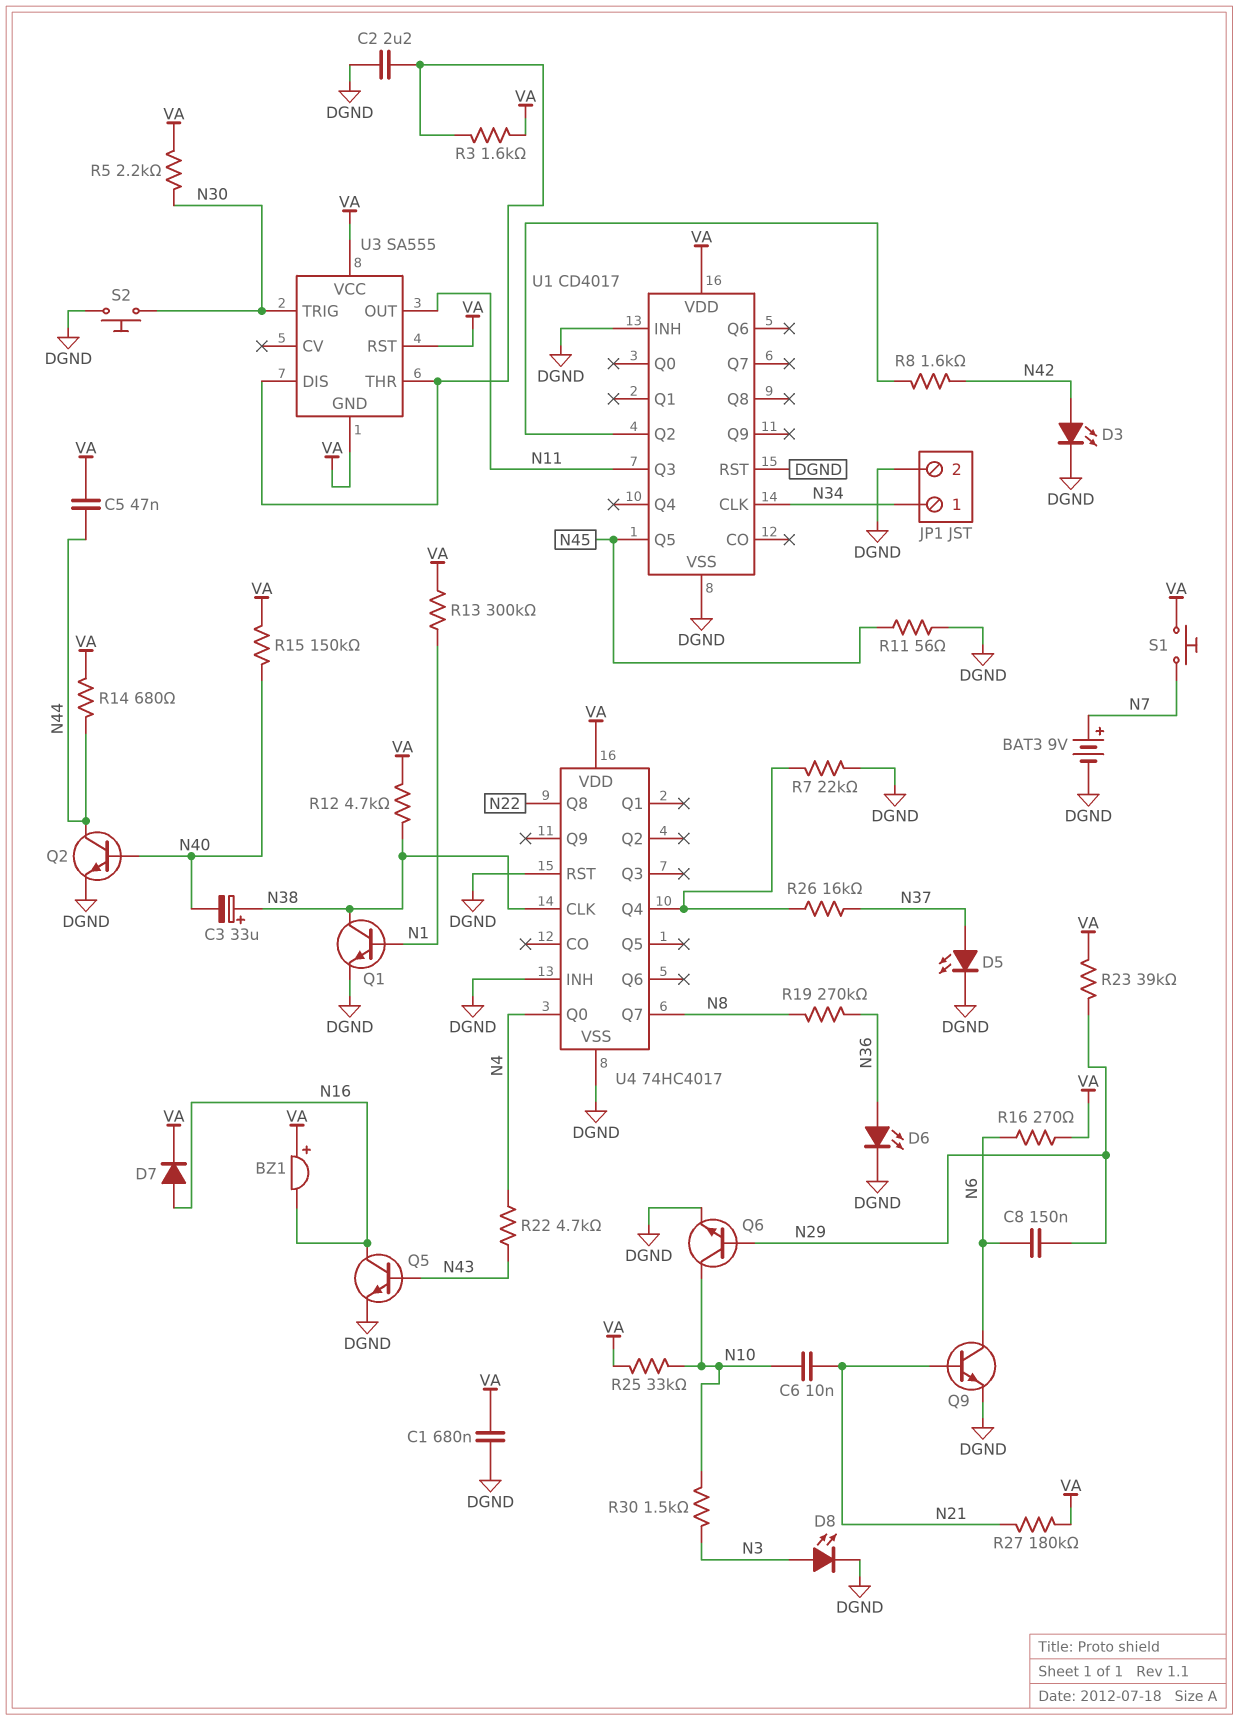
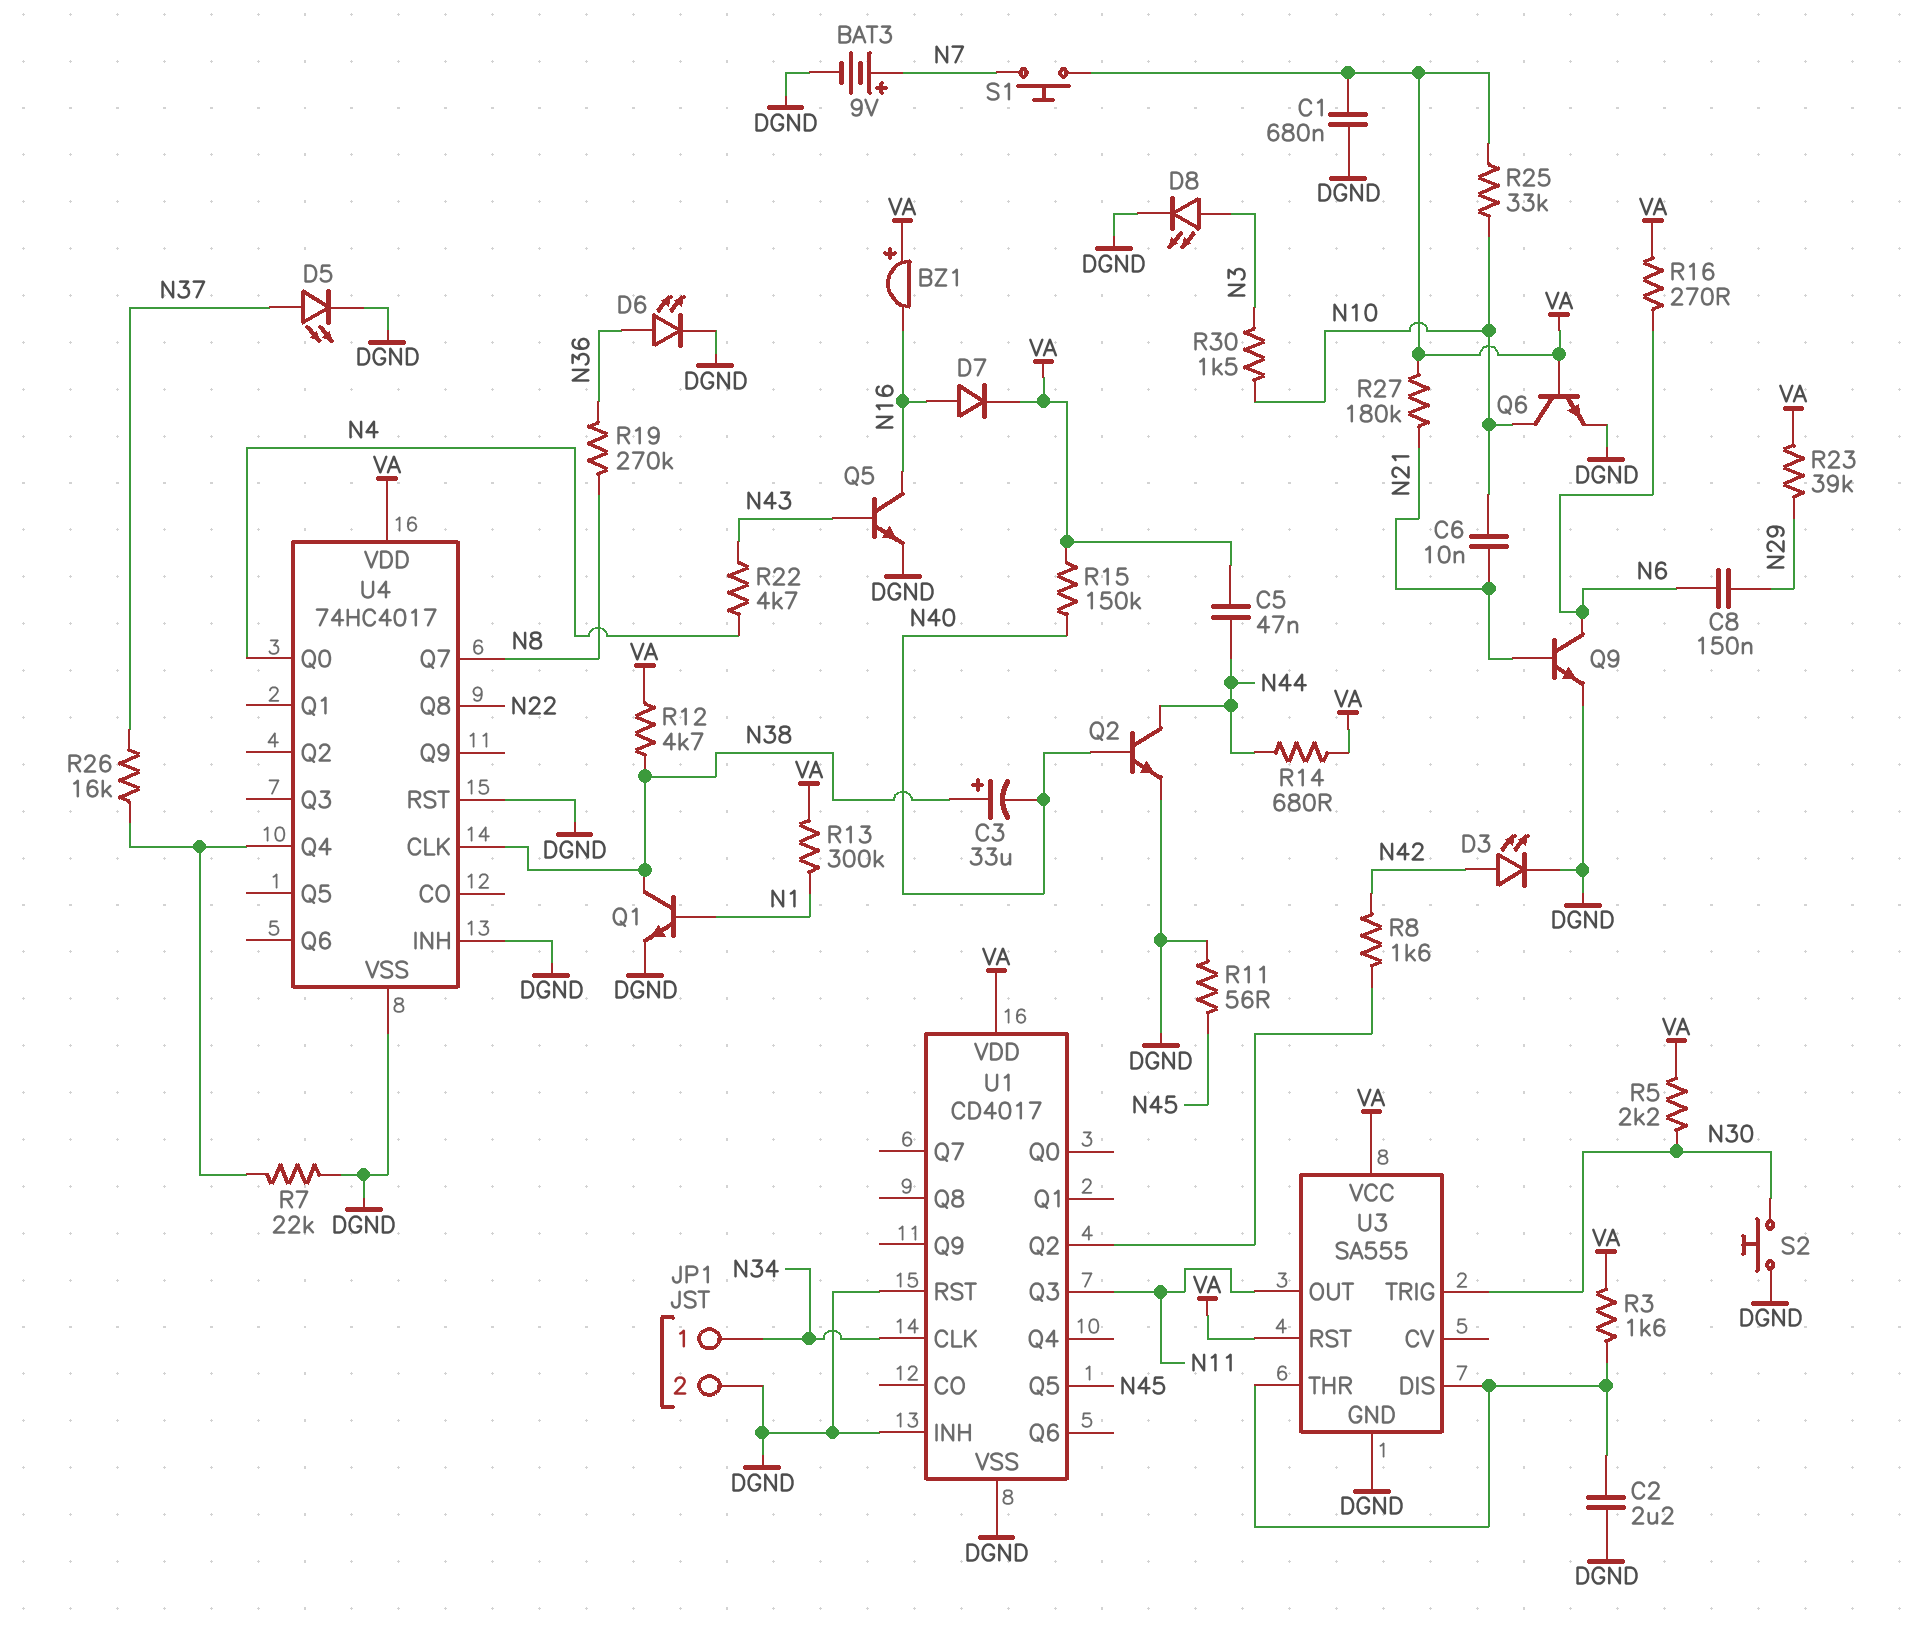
Q6: NPN (B N29, C N10, E DGND) -> NPN (B VA, C N10, E DGND)
U3 pin GND: VA -> DGND

